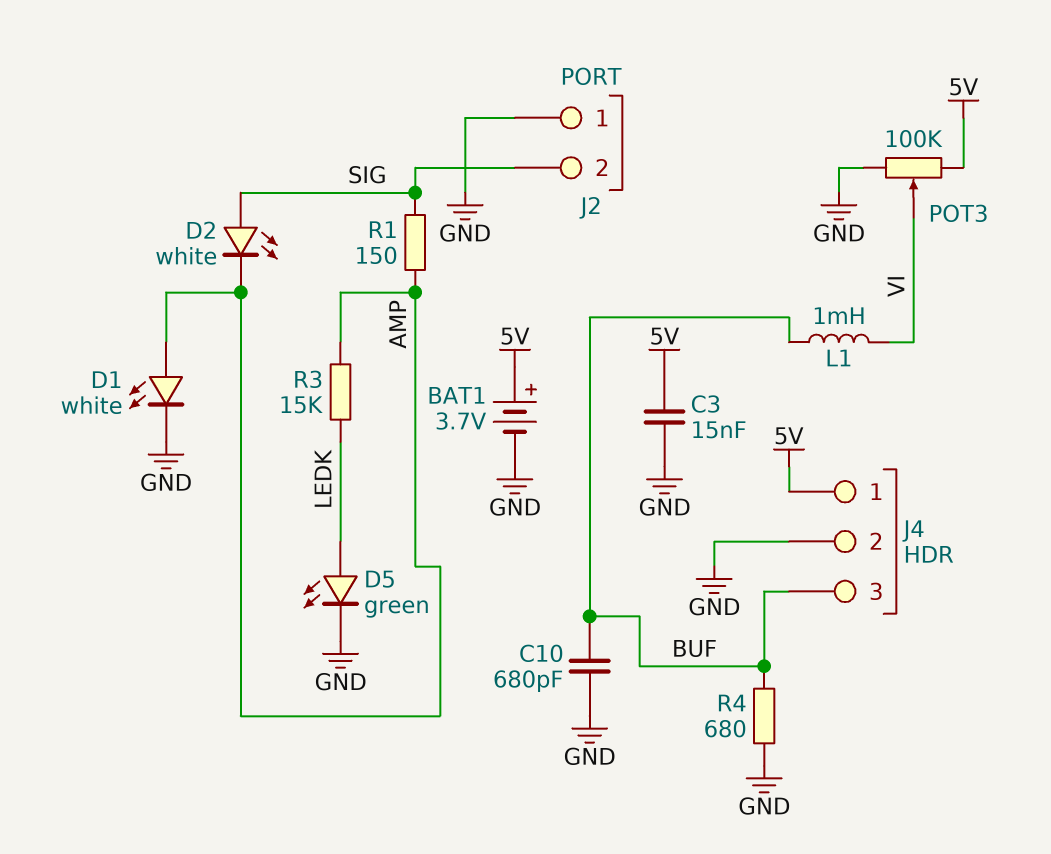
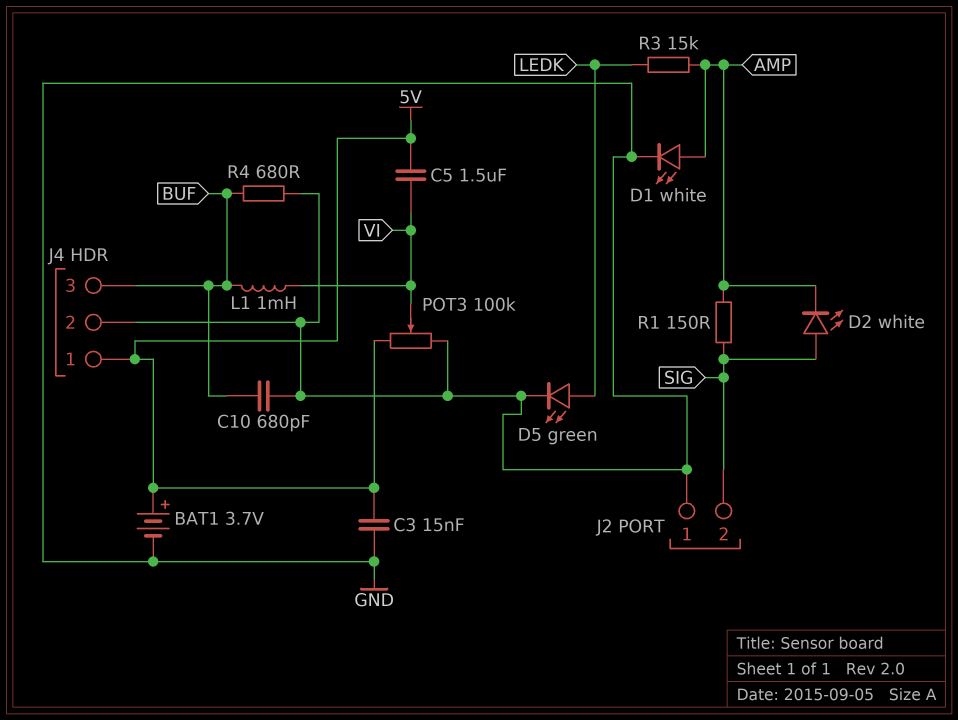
C5: none -> 1.5uF (5V, VI)

